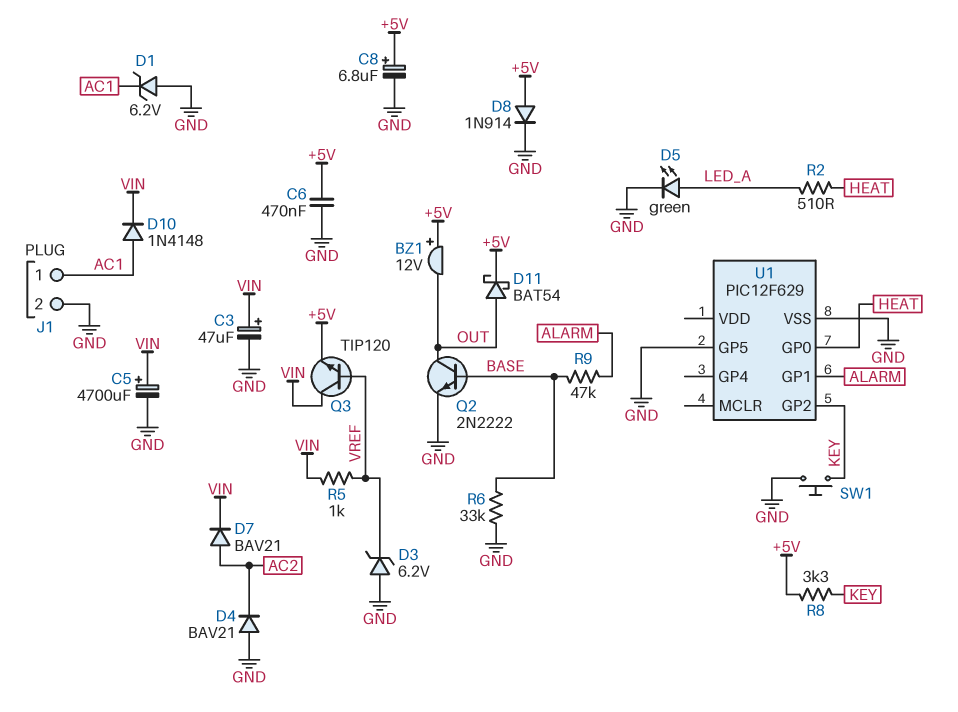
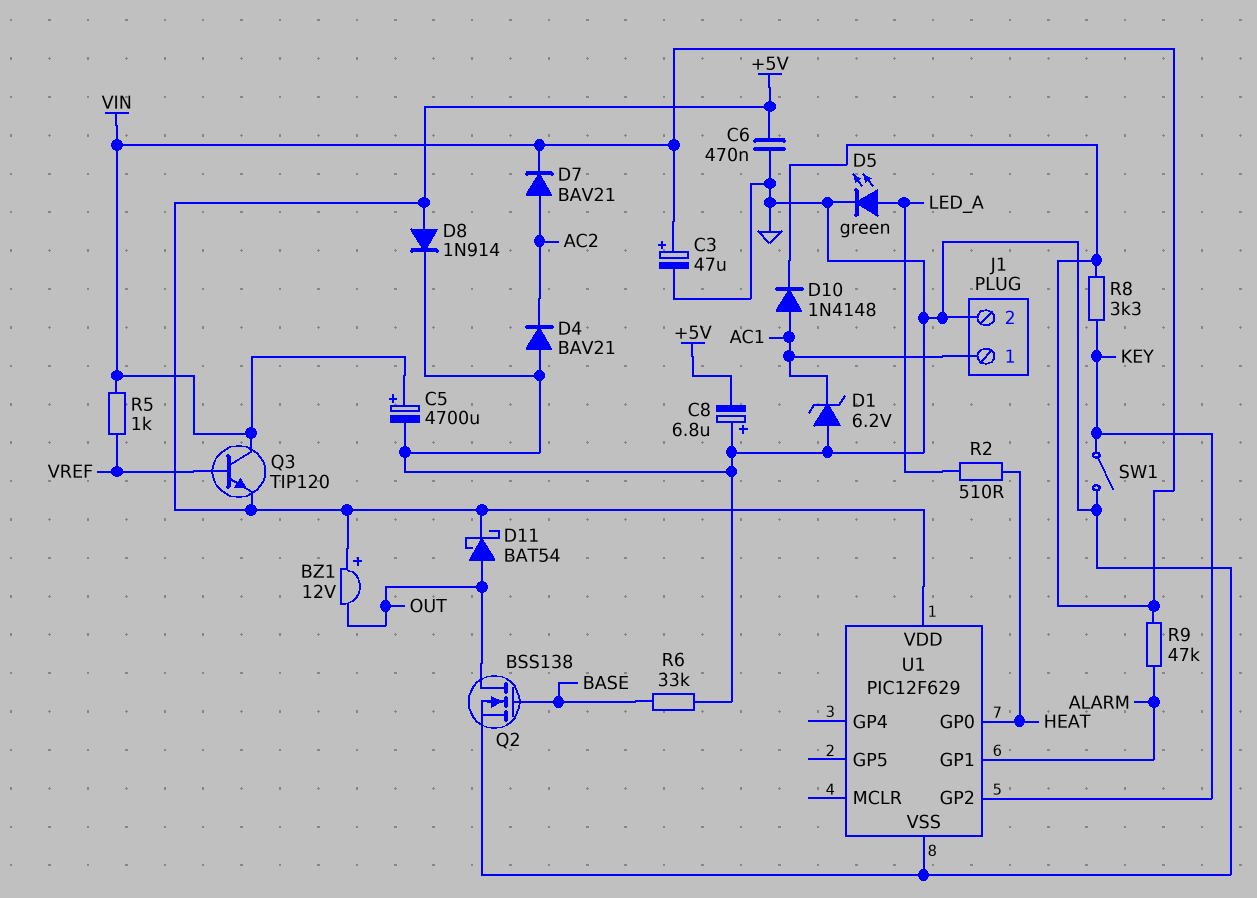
C8: 6.8uF (plus +5V, minus GND) -> 6.8uF (plus GND, minus +5V)
D3: zener 6.2V (A GND, K VREF) -> none
Q2: NPN 2N2222 (B BASE, C OUT, E GND) -> NMOS BSS138 (G BASE, D OUT, S GND)
R8: 3.3k (+5V, KEY) -> 3.3k (KEY, VIN)
R9: 47k (ALARM, BASE) -> 47k (ALARM, VIN)
SW1: button (GND, KEY) -> switch (GND, KEY)
U1 pin GP5: GND -> none
U1 pin VDD: none -> +5V

